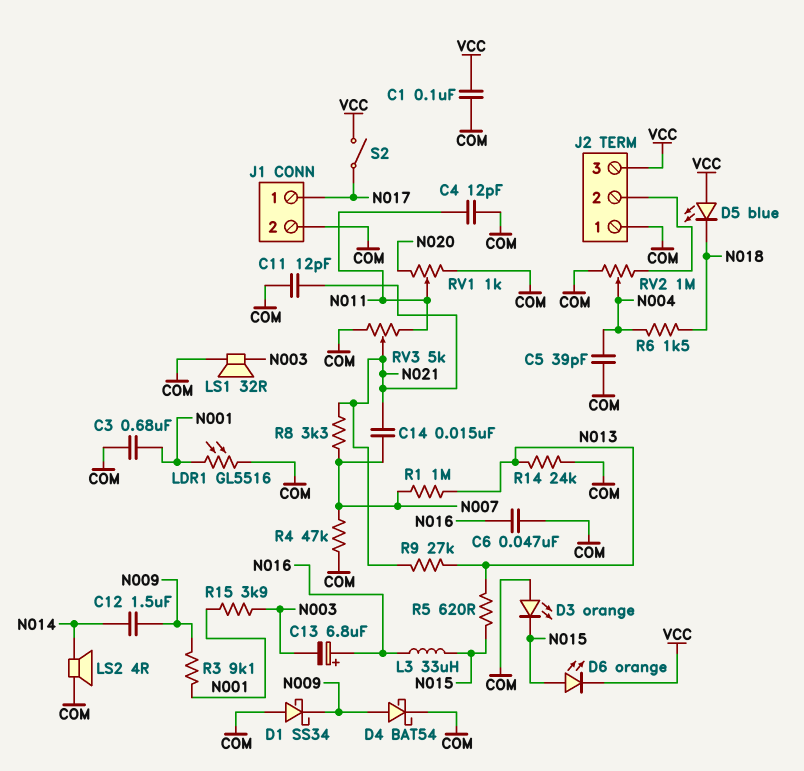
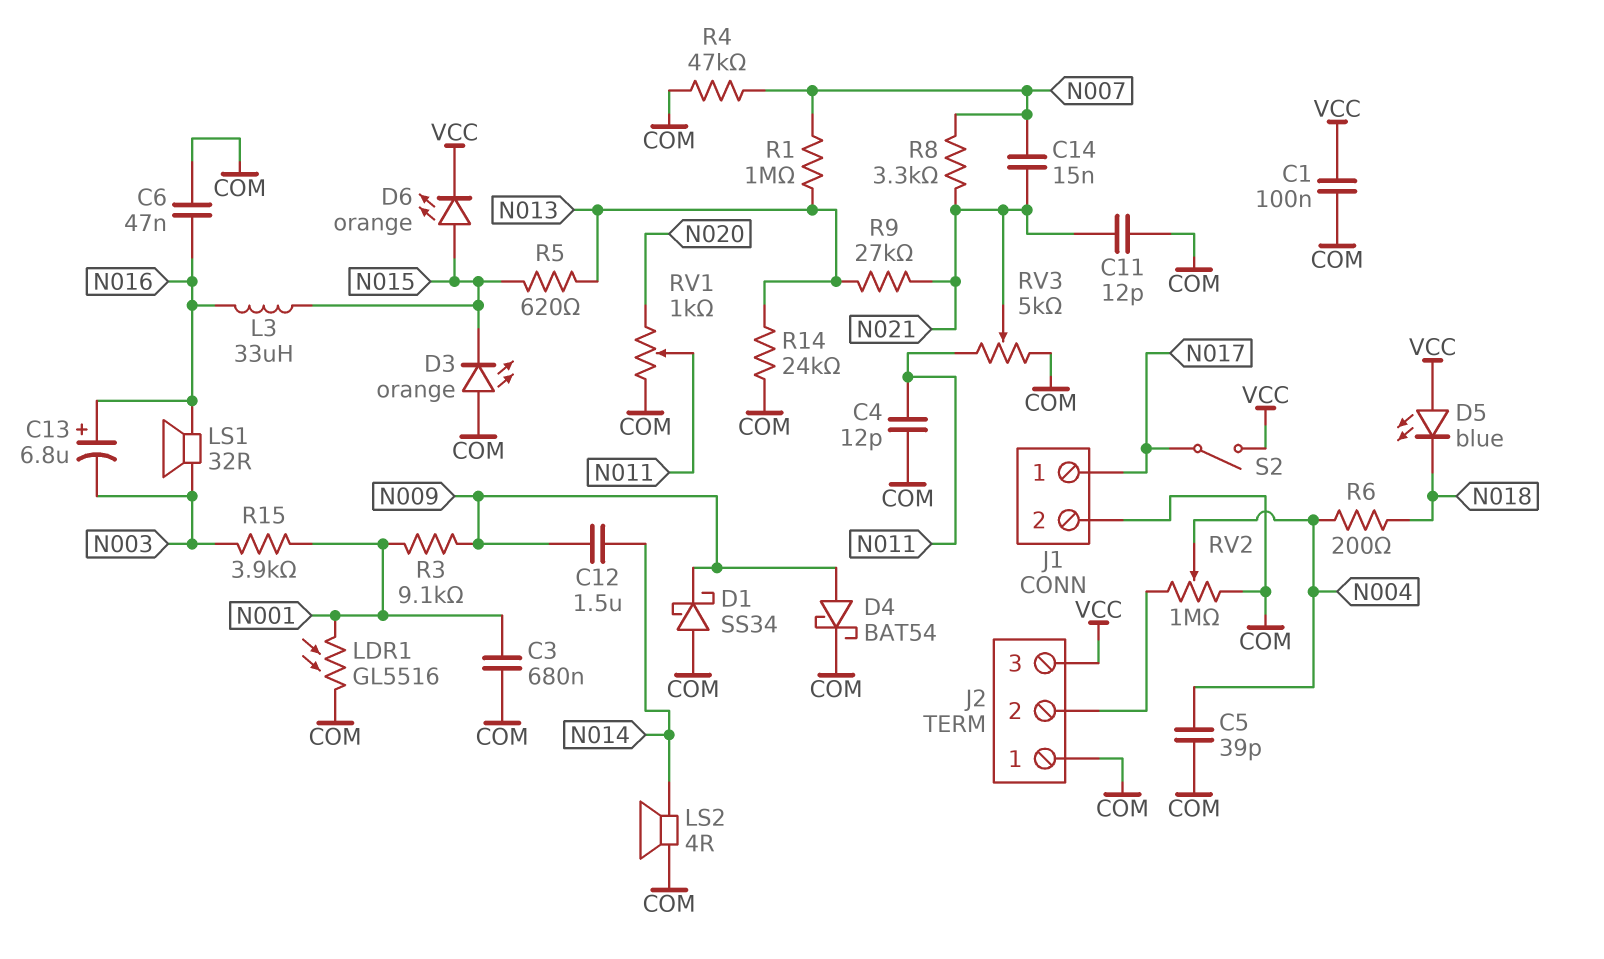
LS1: speaker 32R (COM, N003) -> speaker 32R (N003, N016)
R6: 1.5k (N004, N018) -> 200 (N004, N018)

